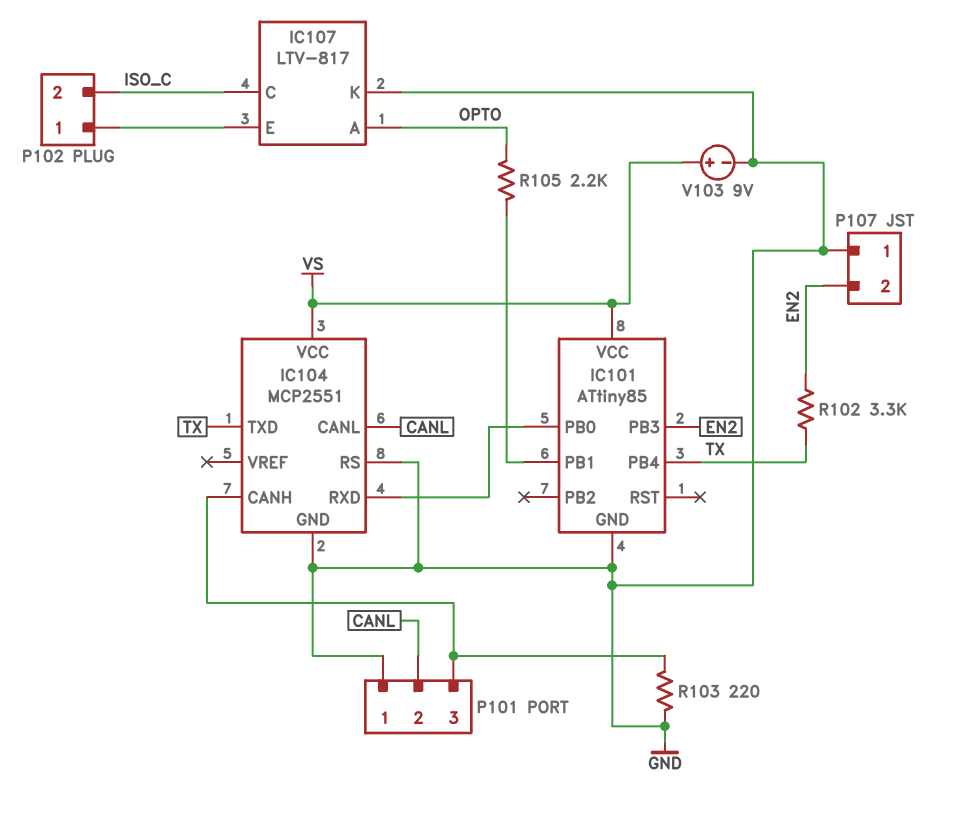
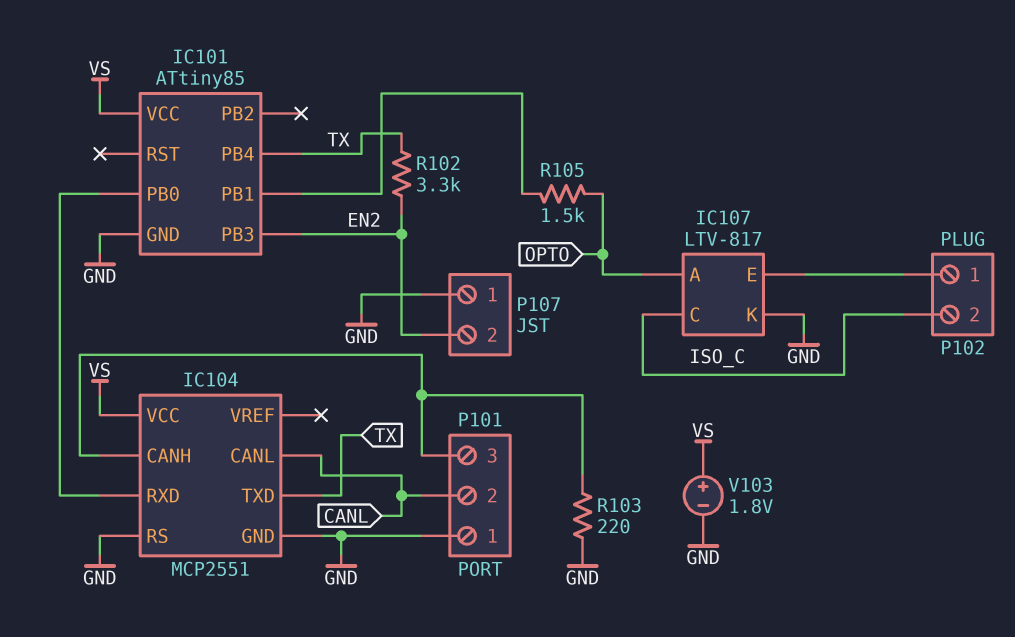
R105: 2.2k (IC101/PB1, OPTO) -> 1.5k (IC101/PB1, OPTO)
V103: 9V (plus VS, minus GND) -> 1.8V (plus VS, minus GND)

